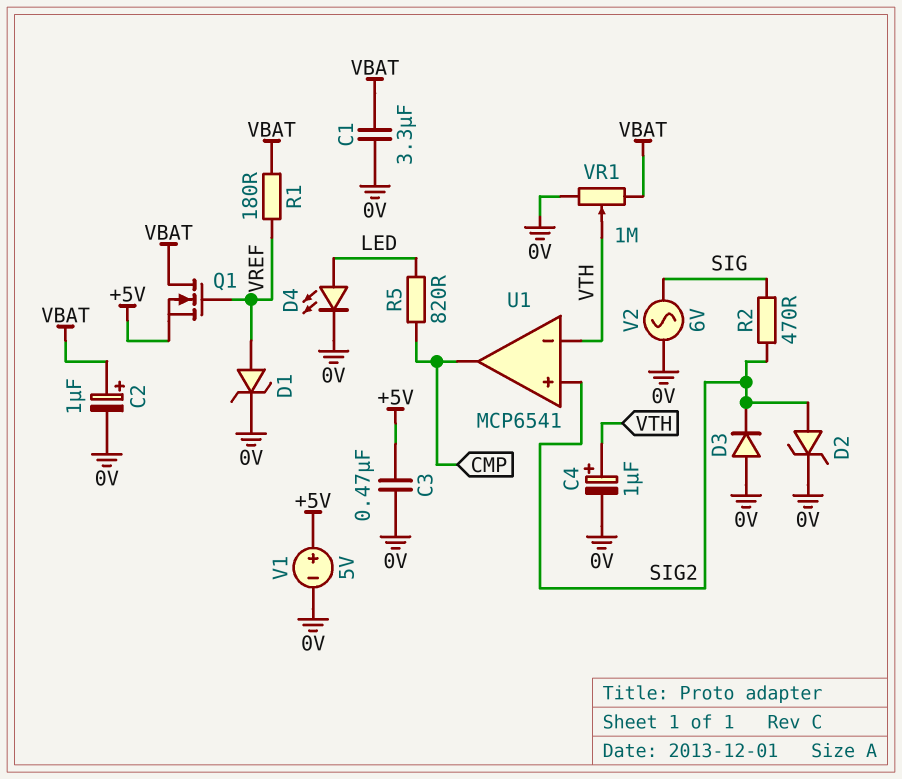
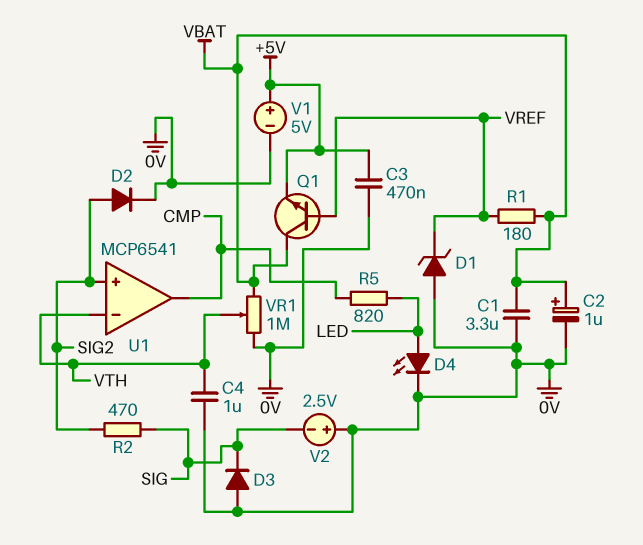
C4: 1uF (plus VTH, minus 0V) -> 1uF (0V, VTH)
D1: zener (A VREF, K 0V) -> zener (A 0V, K VREF)
D2: zener (A SIG2, K 0V) -> diode (A SIG2, K 0V)
D3: diode (A 0V, K SIG2) -> diode (A 0V, K SIG)
Q1: NMOS (G VREF, D VBAT, S +5V) -> NPN (B VREF, C VBAT, E +5V)
V2: AC 6V (0V, SIG) -> 2.5V (plus 0V, minus SIG)

